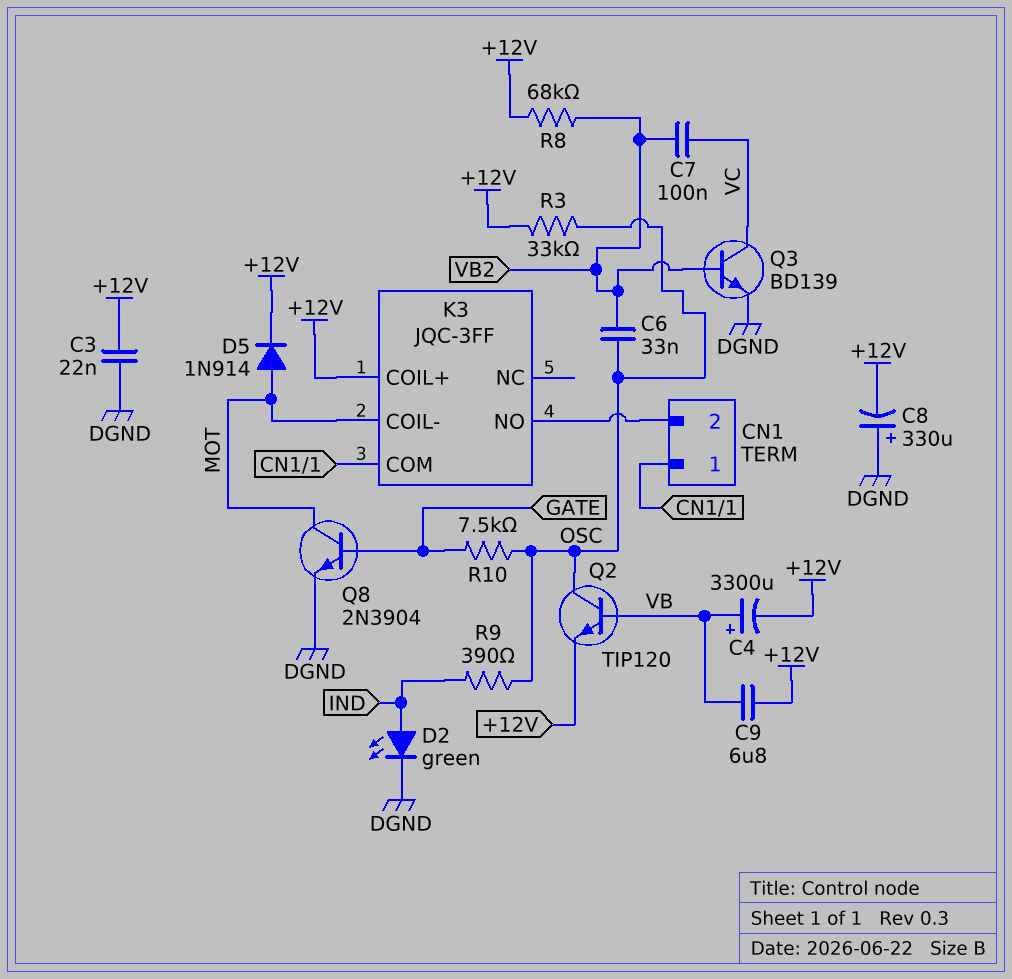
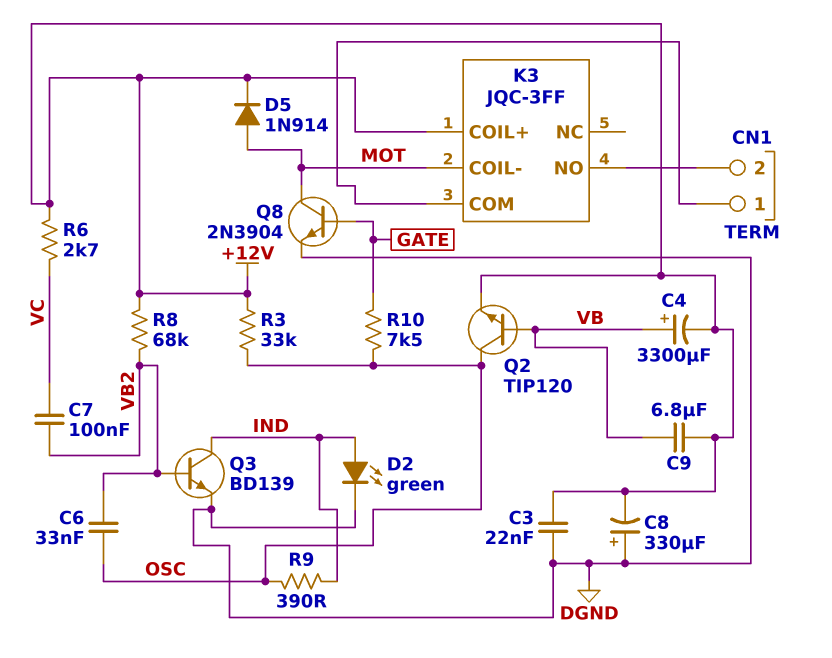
Q3: NPN BD139 (B VB2, C VC, E DGND) -> NPN BD139 (B VB2, C IND, E DGND)
R6: none -> 2.7k (+12V, VC)

